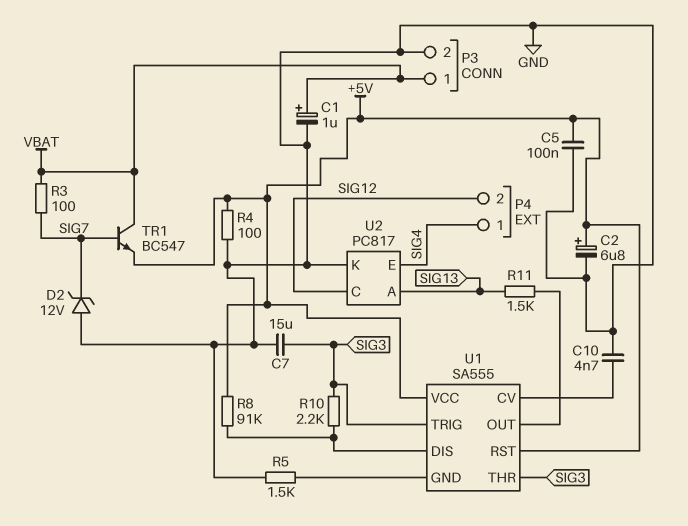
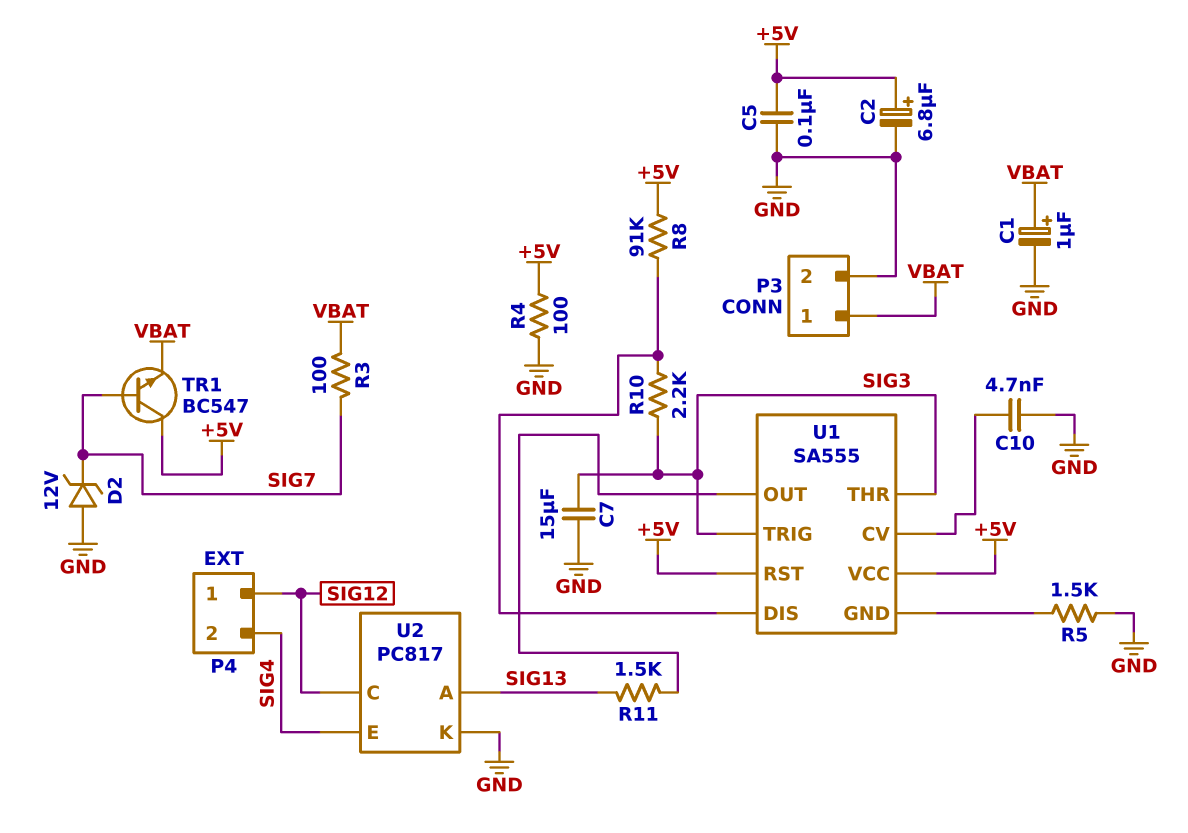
P4 pin 1: SIG4 -> SIG12
P4 pin 2: SIG12 -> SIG4
TR1: NPN BC547 (B SIG7, C VBAT, E +5V) -> NPN BC547 (B SIG7, C +5V, E VBAT)

